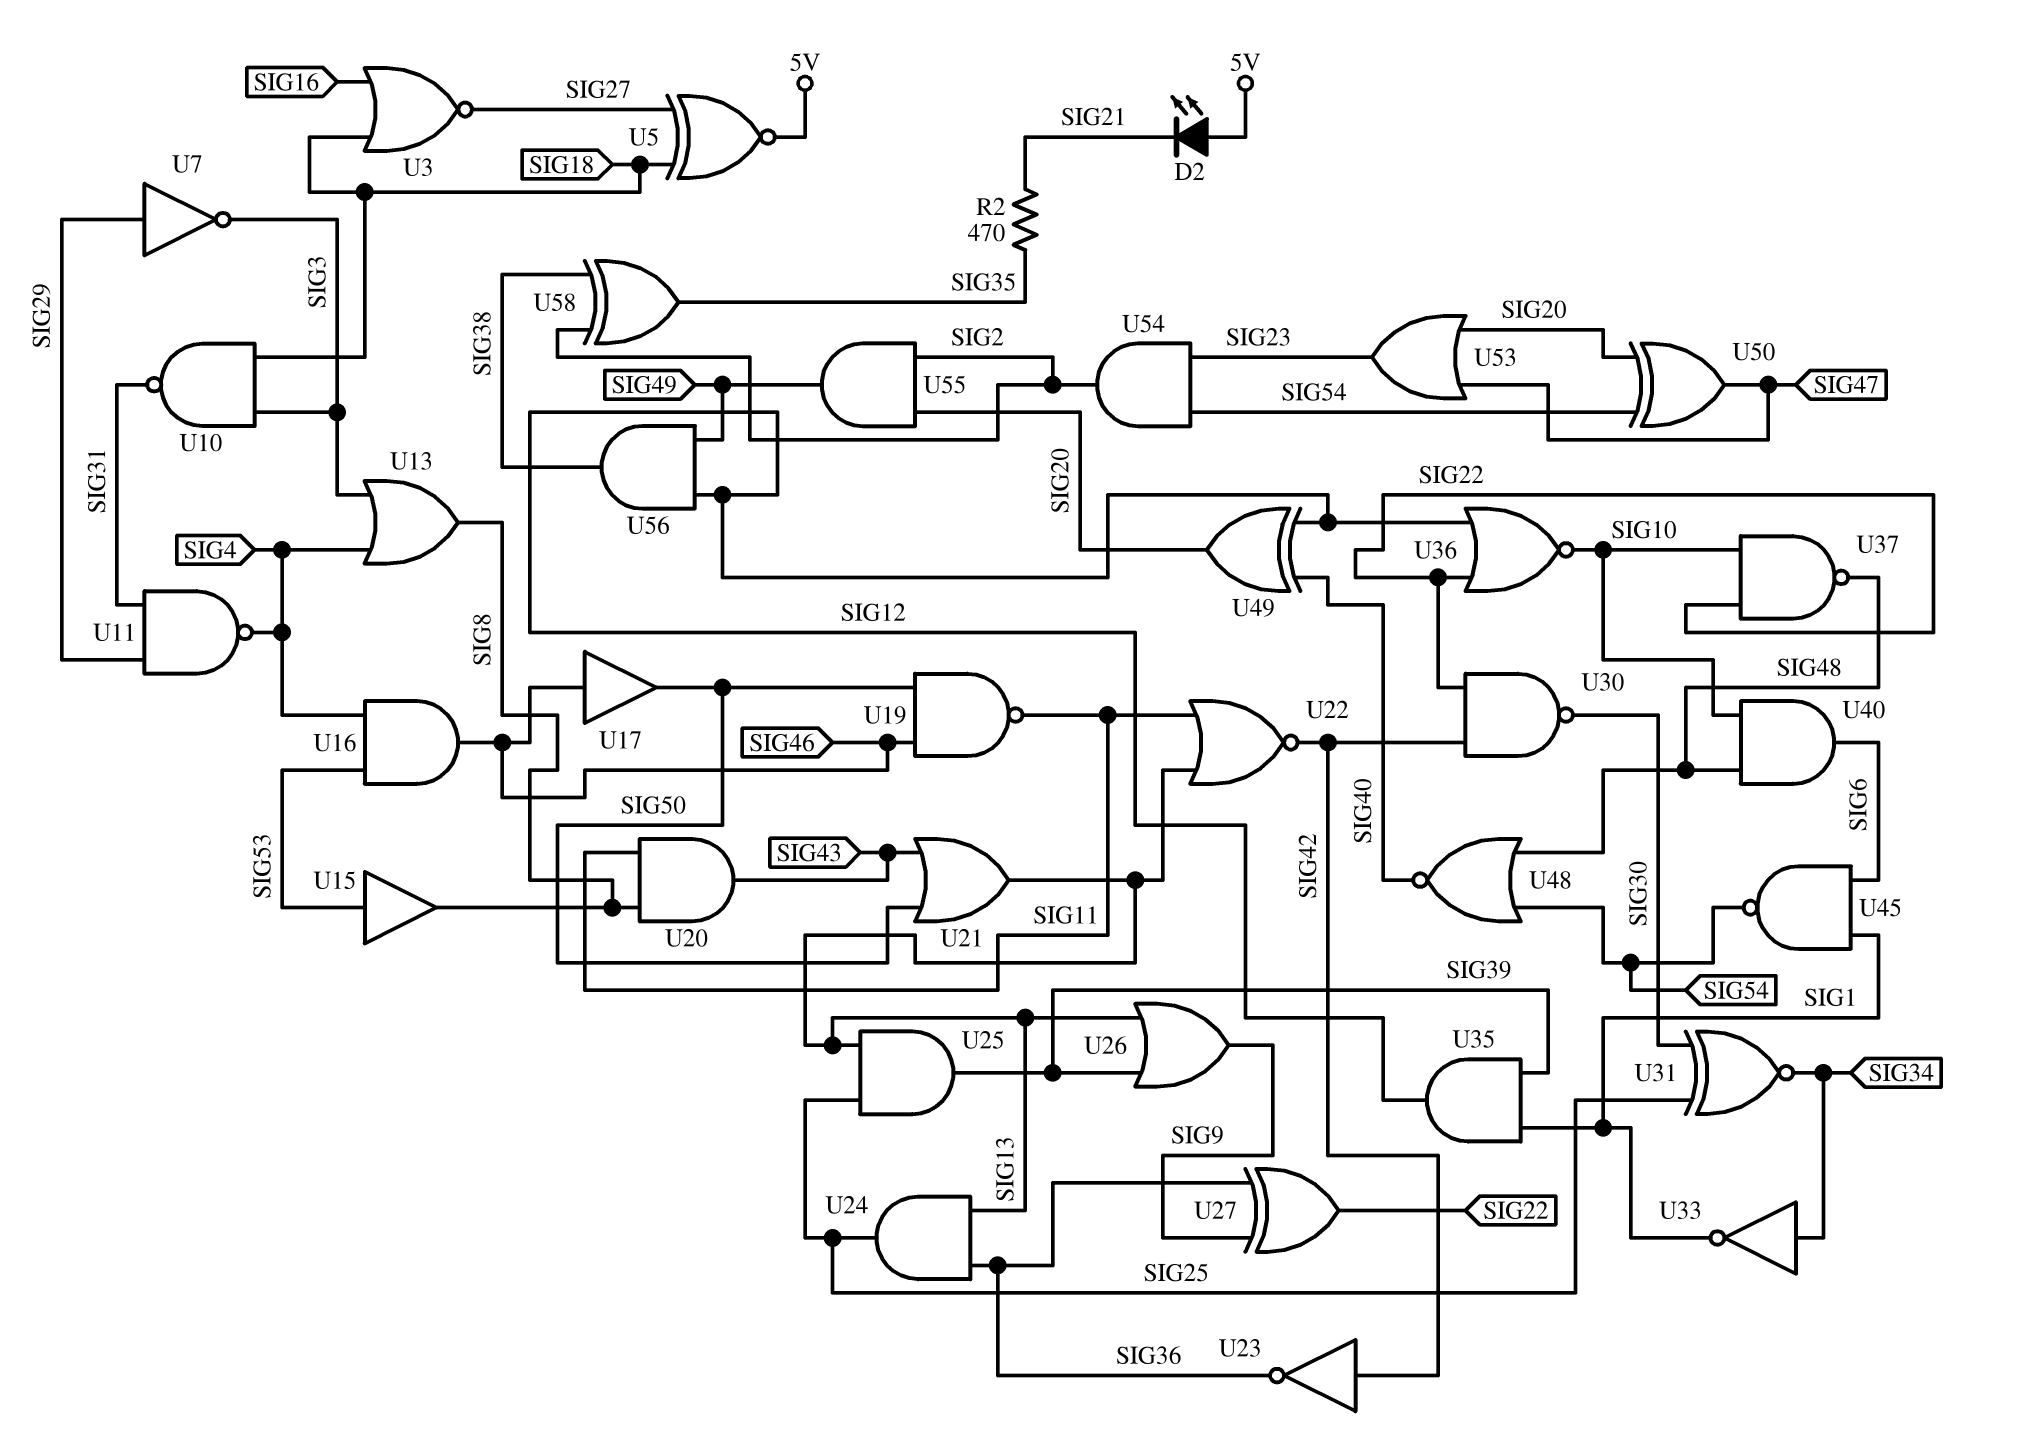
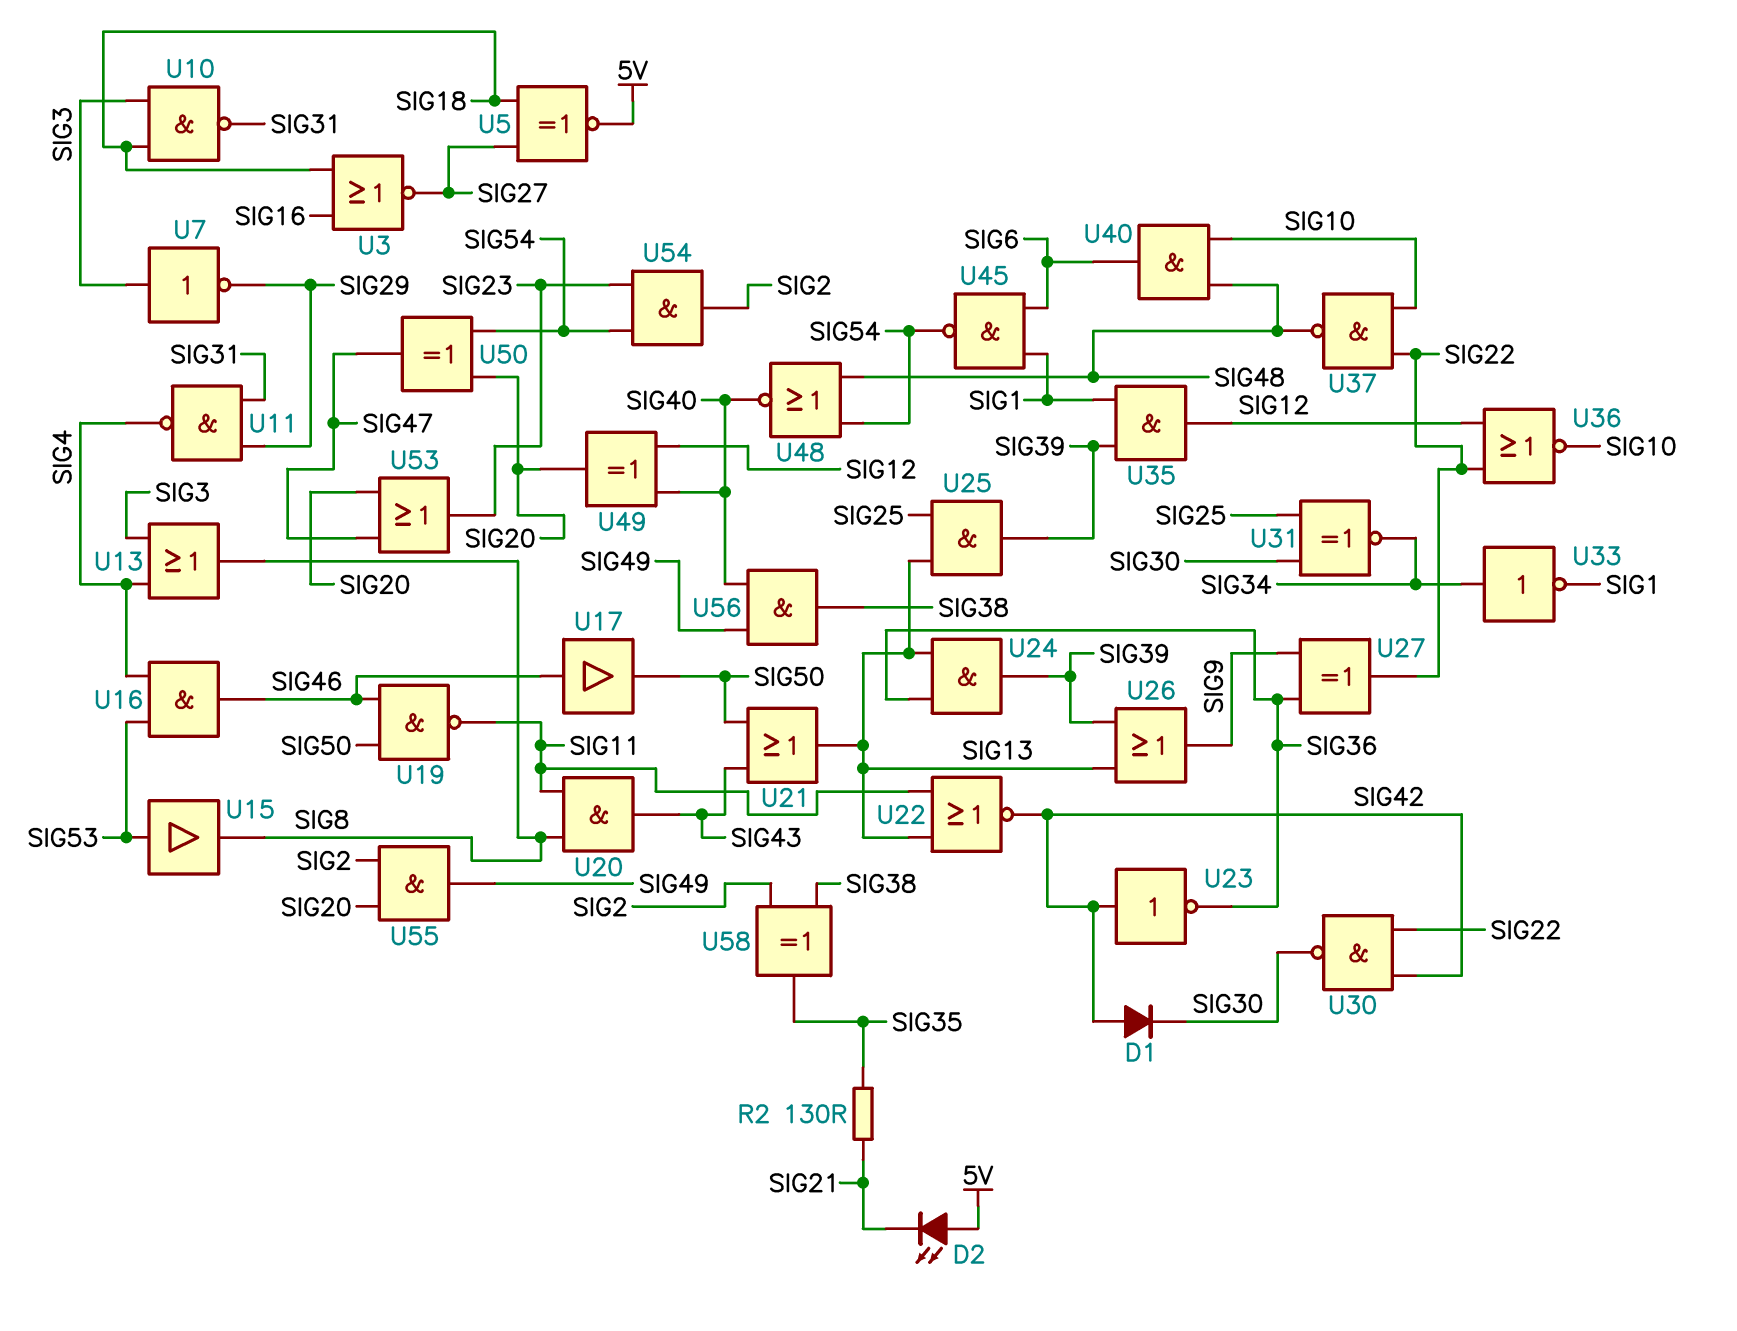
D1: none -> diode (A SIG42, K SIG30)
R2: 470 (SIG21, SIG35) -> 130 (SIG21, SIG35)
U7: NOT (in SIG29, out SIG3) -> NOT (in SIG3, out SIG29)
U24: AND (in SIG13, in SIG36, out SIG25) -> AND (in SIG13, in SIG36, out SIG39)
U56: AND (in SIG12, in SIG49, out SIG38) -> AND (in SIG40, in SIG49, out SIG38)

